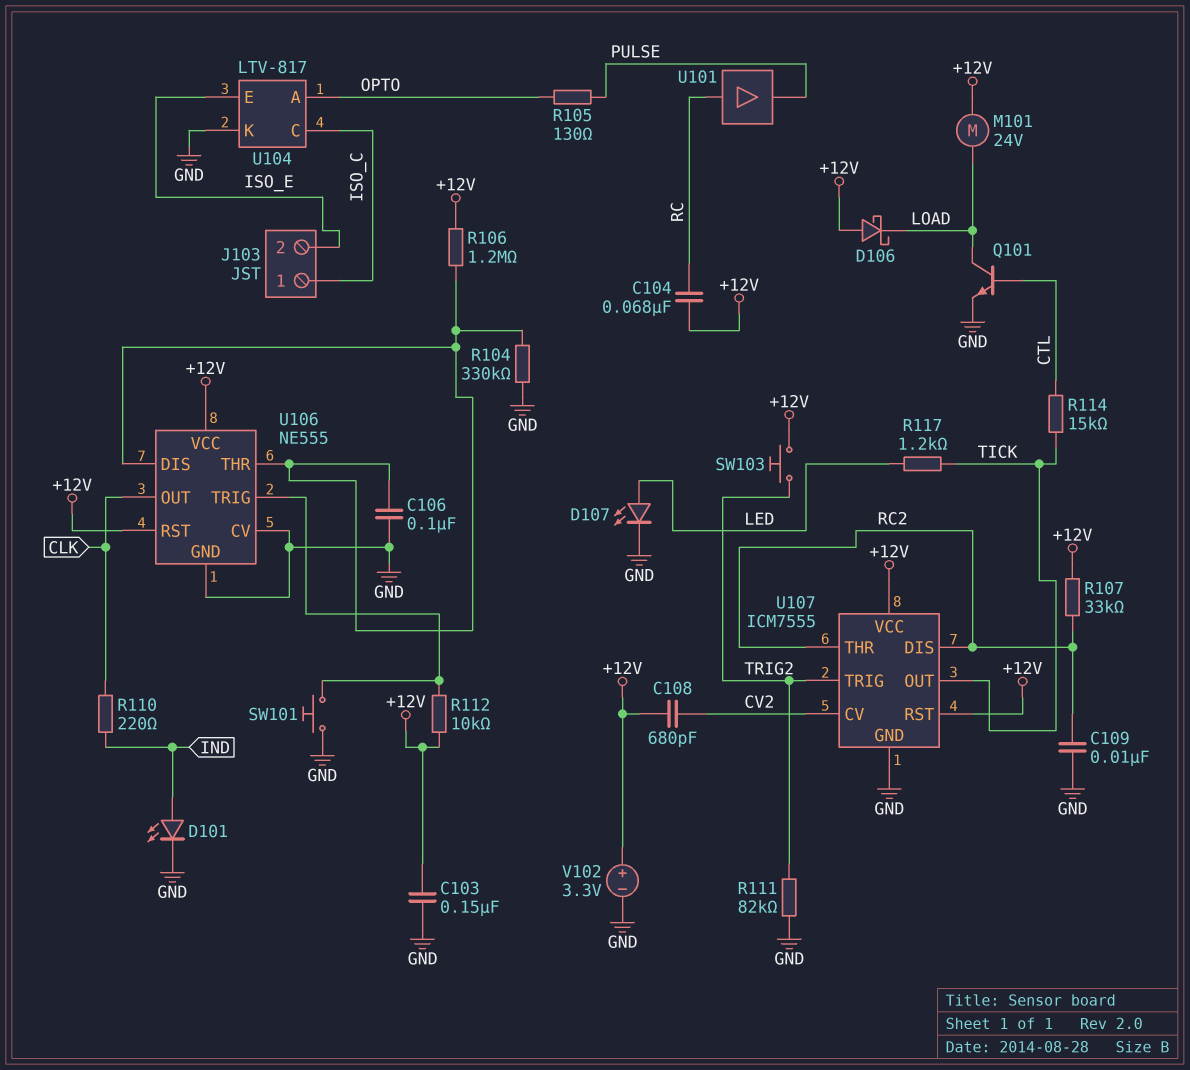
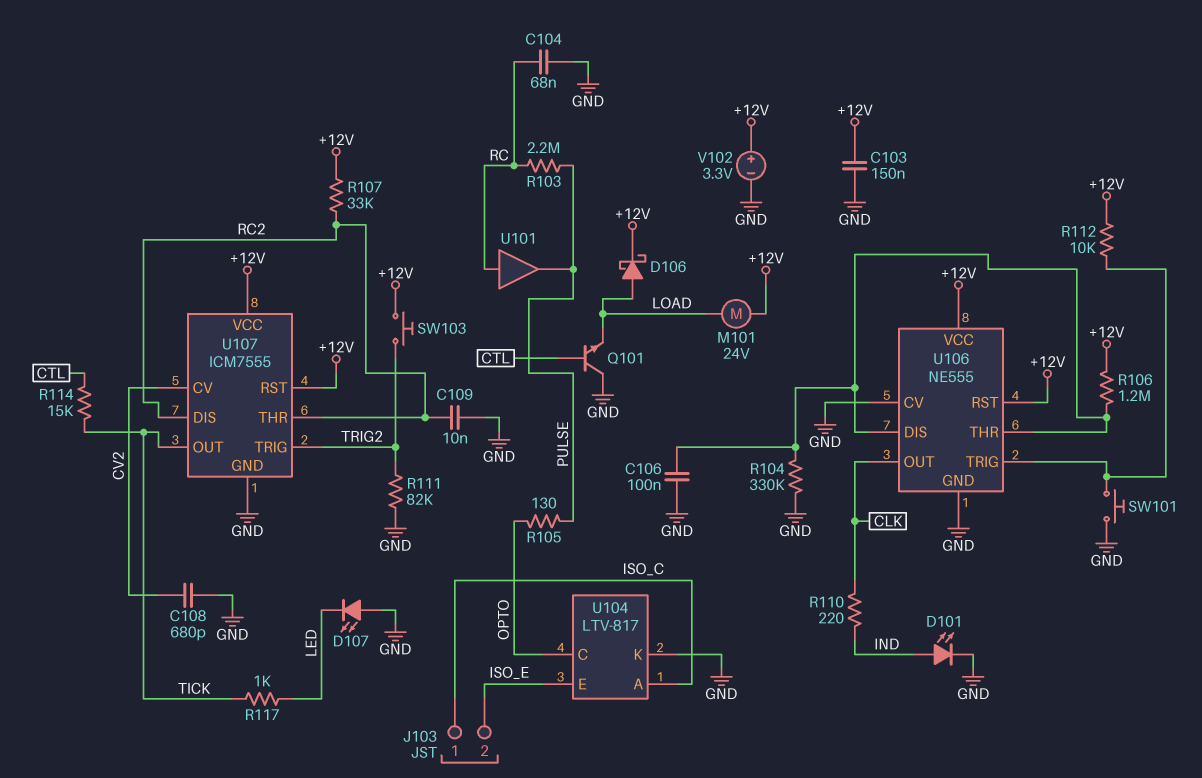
C104: 68nF (+12V, RC) -> 68nF (GND, RC)
C108: 680pF (+12V, CV2) -> 680pF (CV2, GND)
D106: schottky (A +12V, K LOAD) -> schottky (A LOAD, K +12V)
D107: LED (A LED, K GND) -> LED (A GND, K LED)
Q101: NPN (B CTL, C LOAD, E GND) -> NPN (B CTL, C GND, E LOAD)
R103: none -> 2.2M (PULSE, RC)
R117: 1.2k (LED, TICK) -> 1k (LED, TICK)
U104 pin A: OPTO -> ISO_C
U104 pin C: ISO_C -> OPTO

